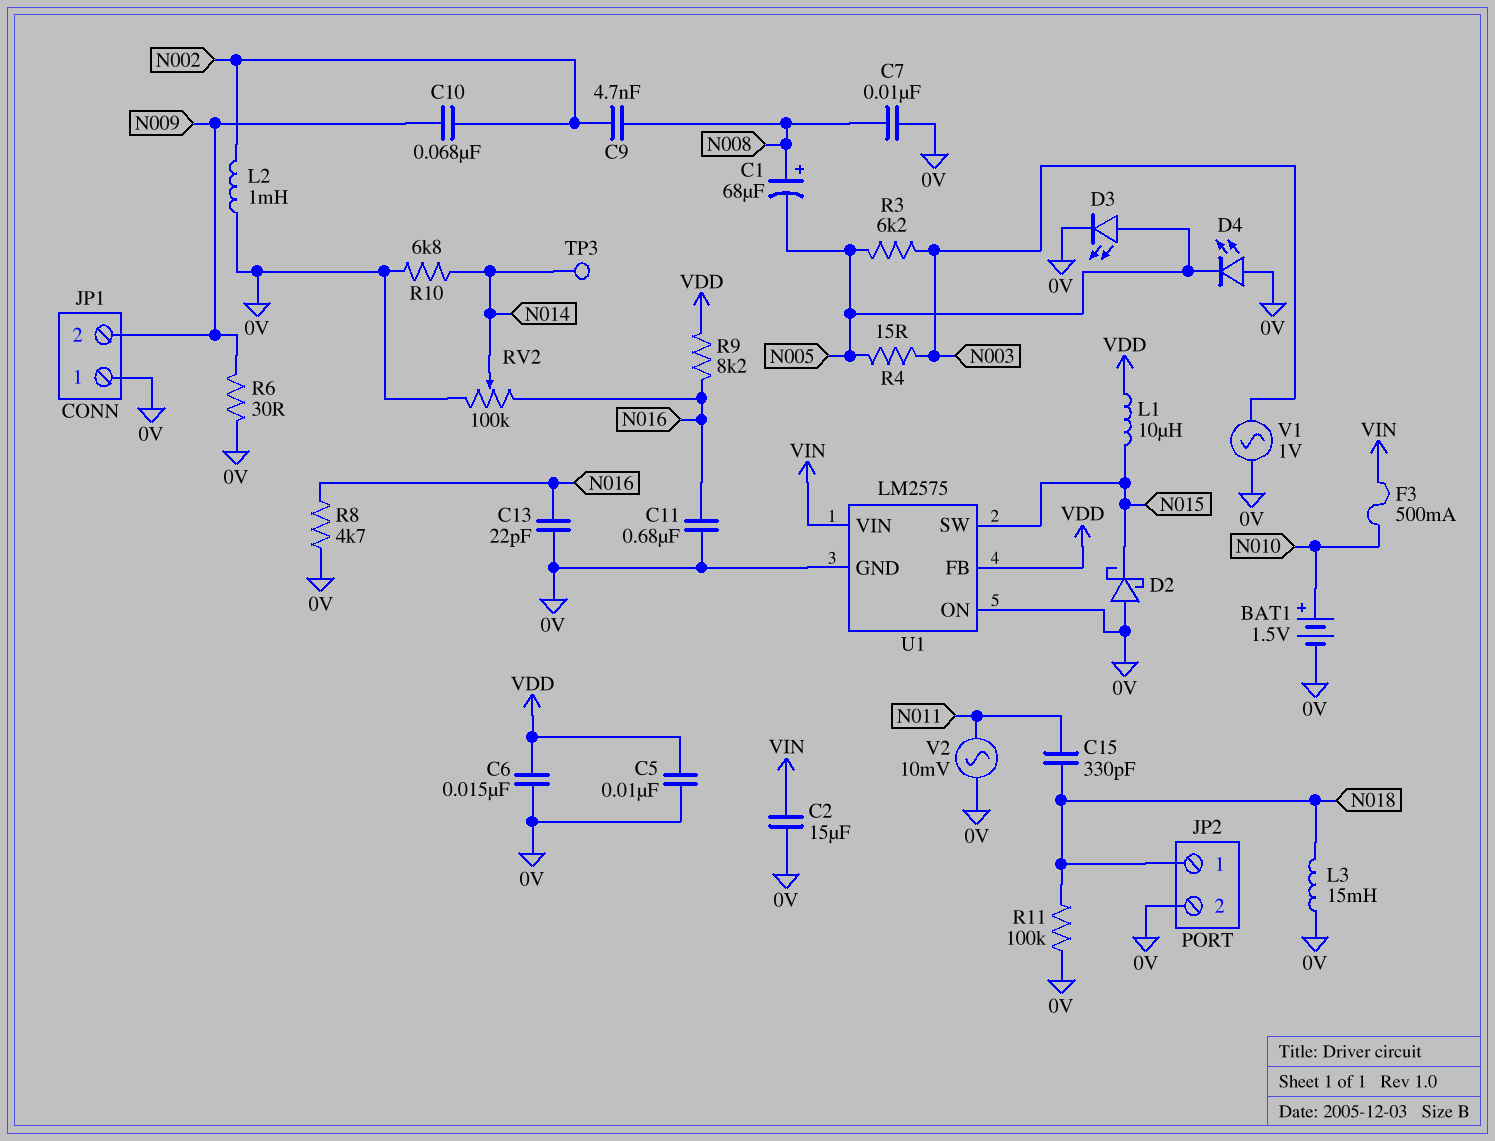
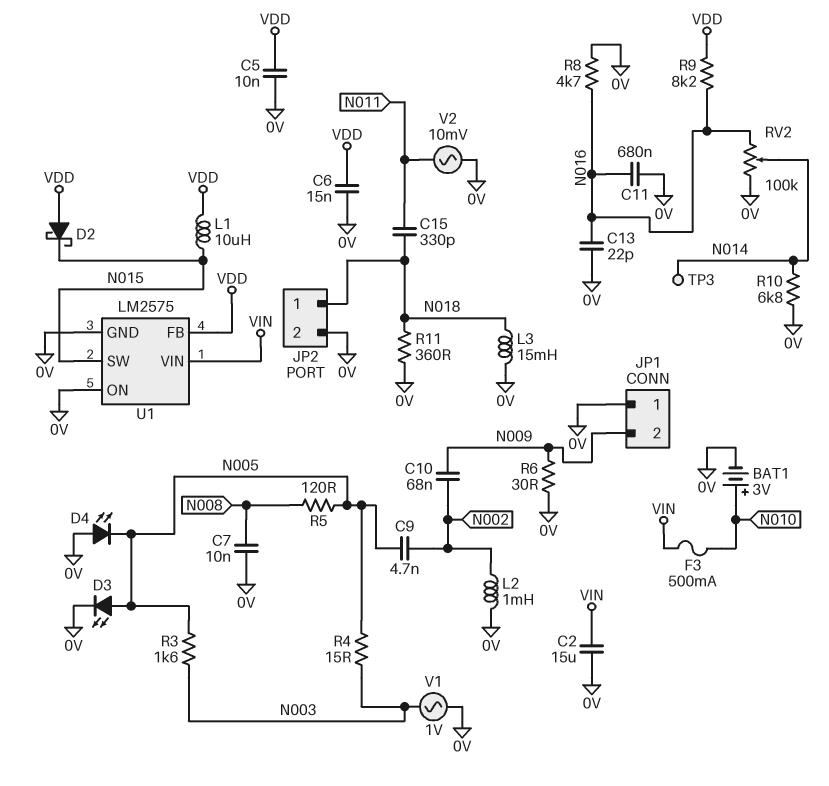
BAT1: 1.5V (plus N010, minus 0V) -> 3V (plus N010, minus 0V)
C1: 68uF (plus N008, minus N005) -> none
C9: 4.7nF (N002, N008) -> 4.7nF (N002, N005)
D2: schottky (A 0V, K N015) -> schottky (A VDD, K N015)
R3: 6.2k (N003, N005) -> 1.6k (N003, N005)
R5: none -> 120 (N005, N008)
R11: 100k (0V, N018) -> 360 (0V, N018)

